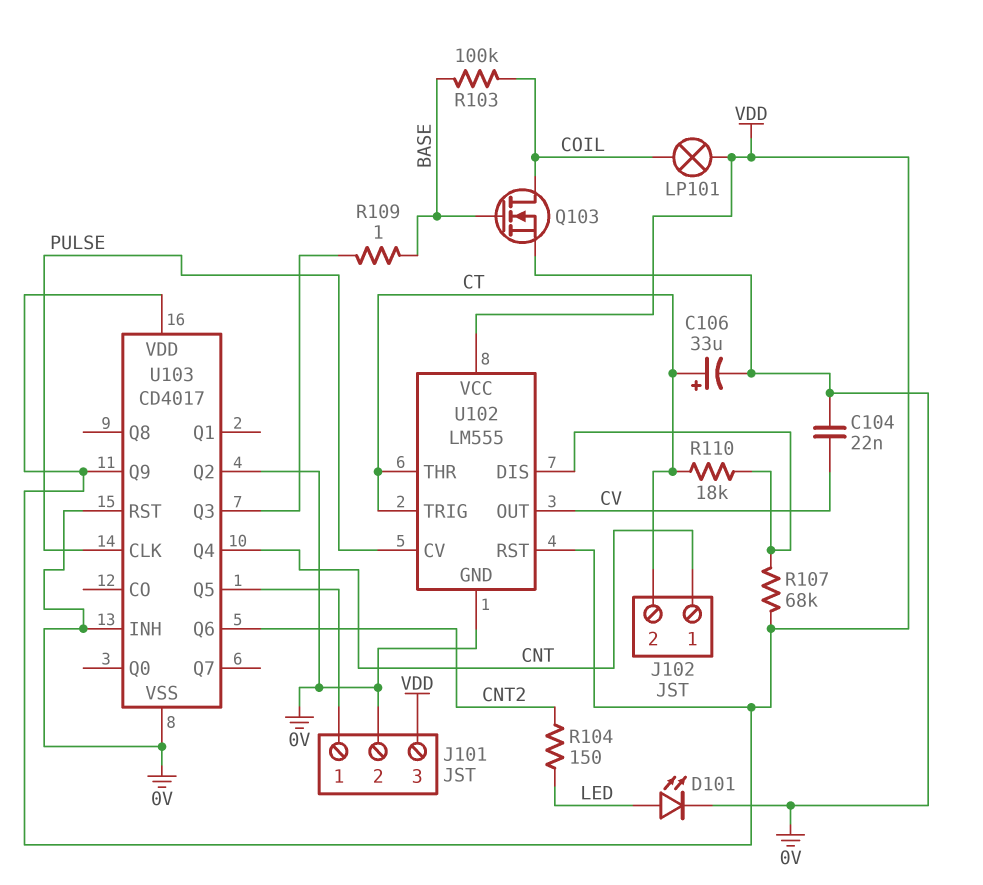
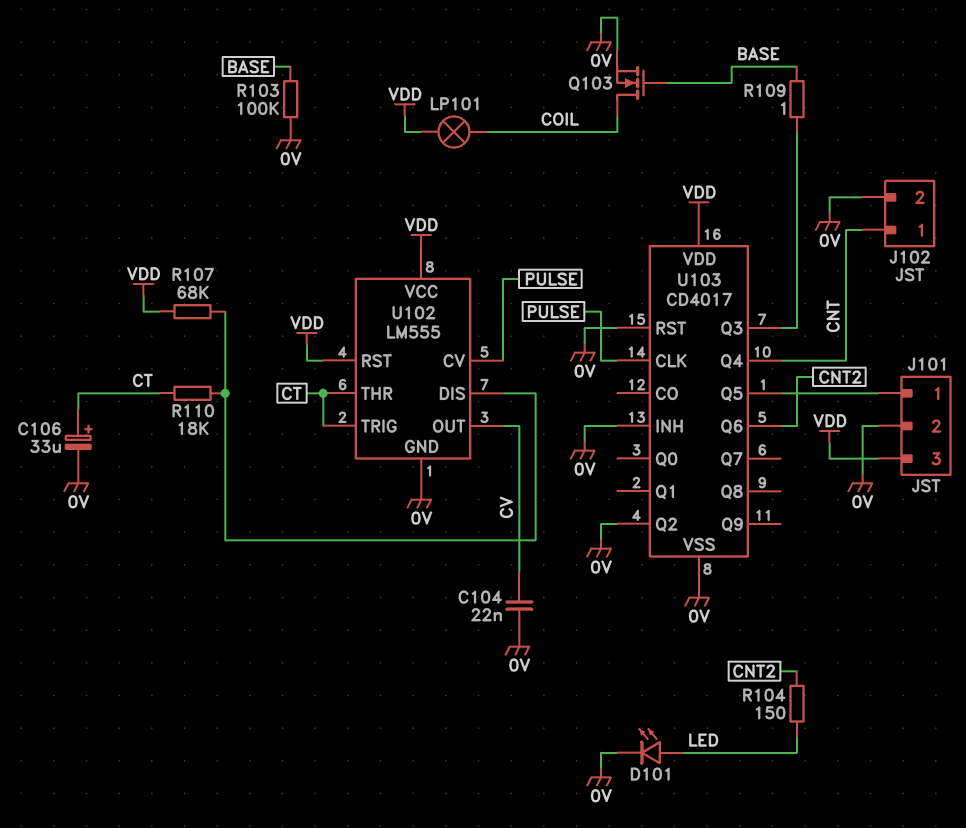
J102 pin 2: CT -> 0V
R103: 100k (BASE, COIL) -> 100k (0V, BASE)
U103 pin Q9: VDD -> none

